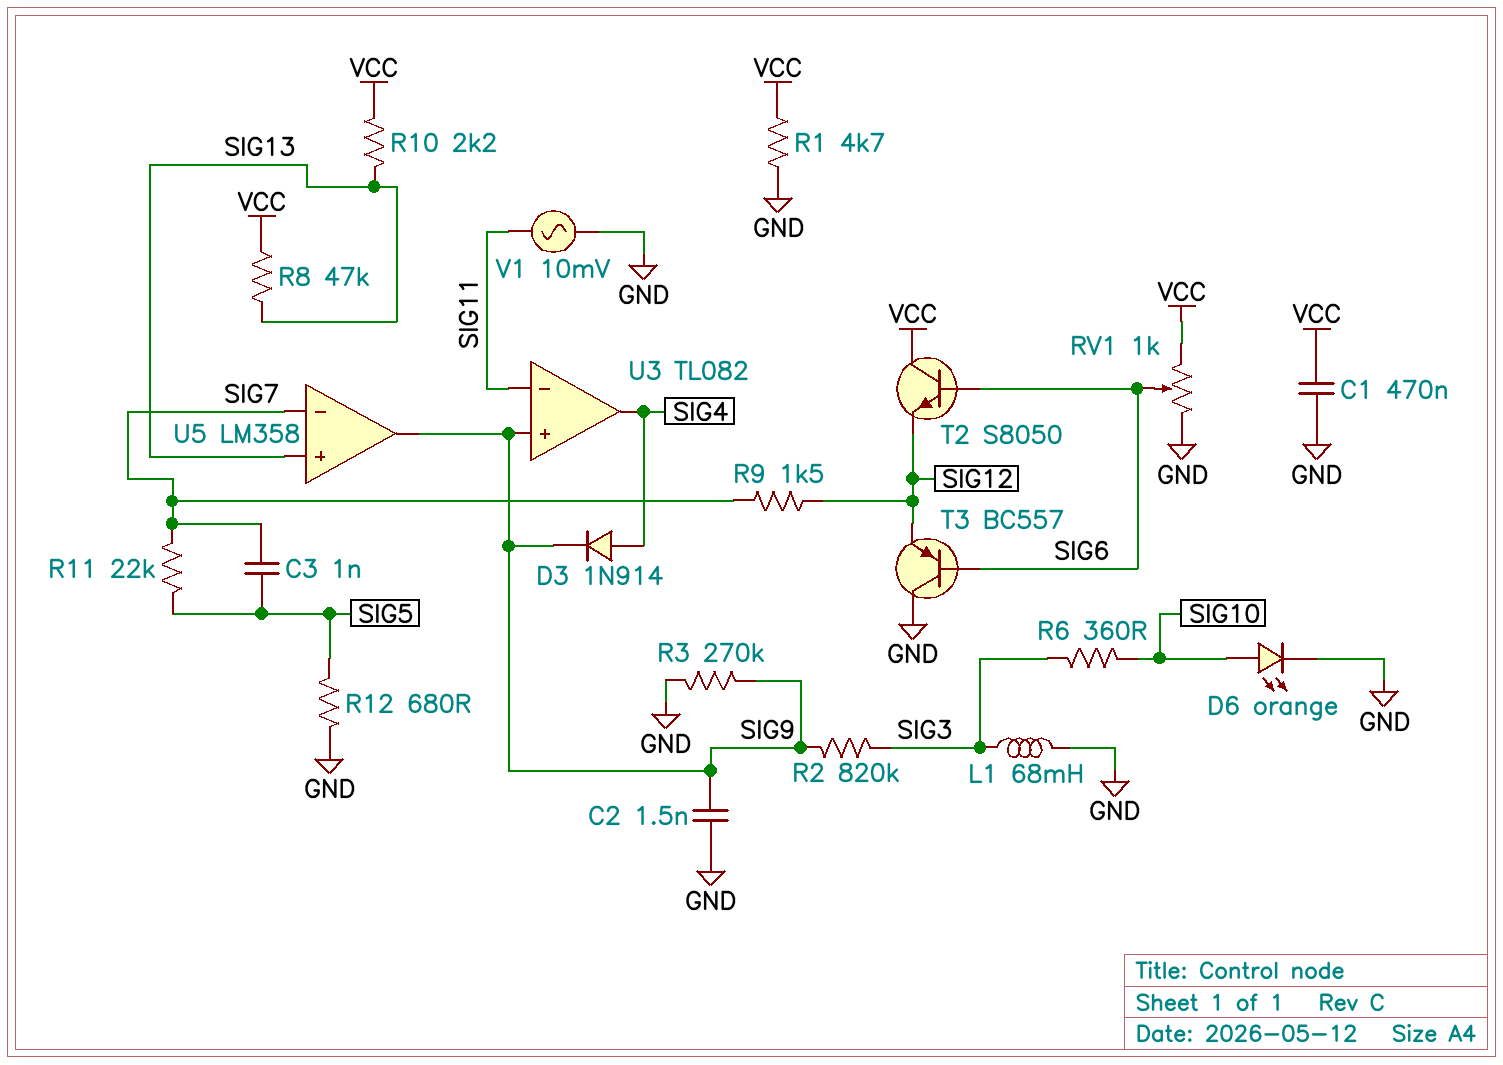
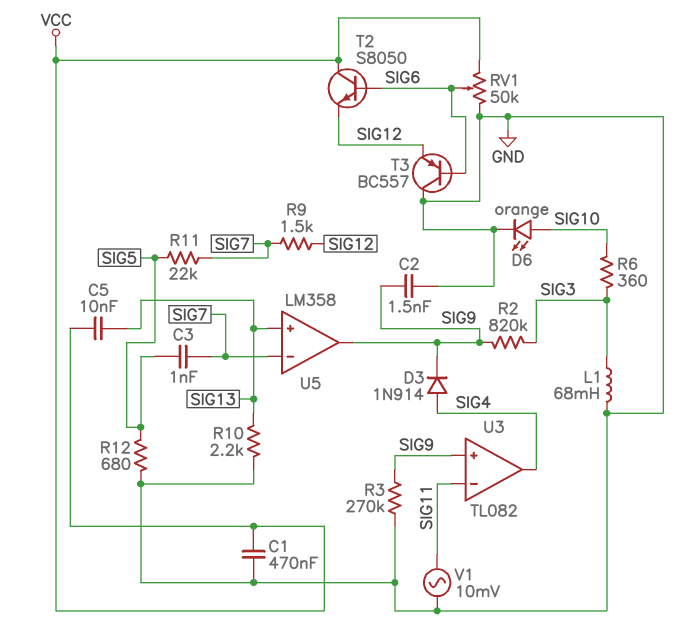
C5: none -> 10nF (SIG13, VCC)
R1: 4.7k (GND, VCC) -> none
R8: 47k (SIG13, VCC) -> none
R10: 2.2k (SIG13, VCC) -> 2.2k (GND, SIG13)
RV1: 1k (GND, VCC, wiper SIG6) -> 50k (GND, VCC, wiper SIG6)

